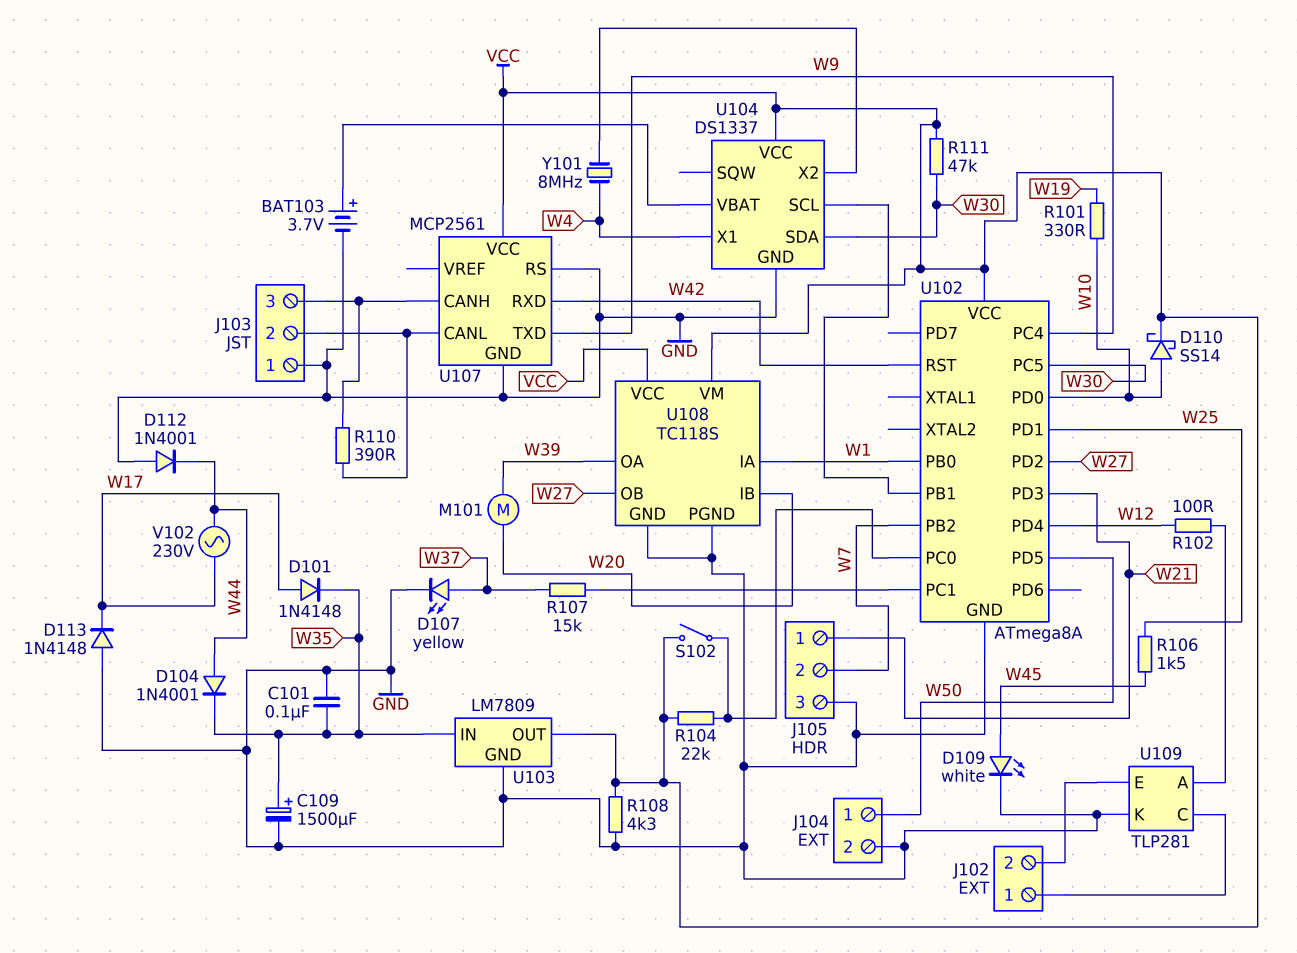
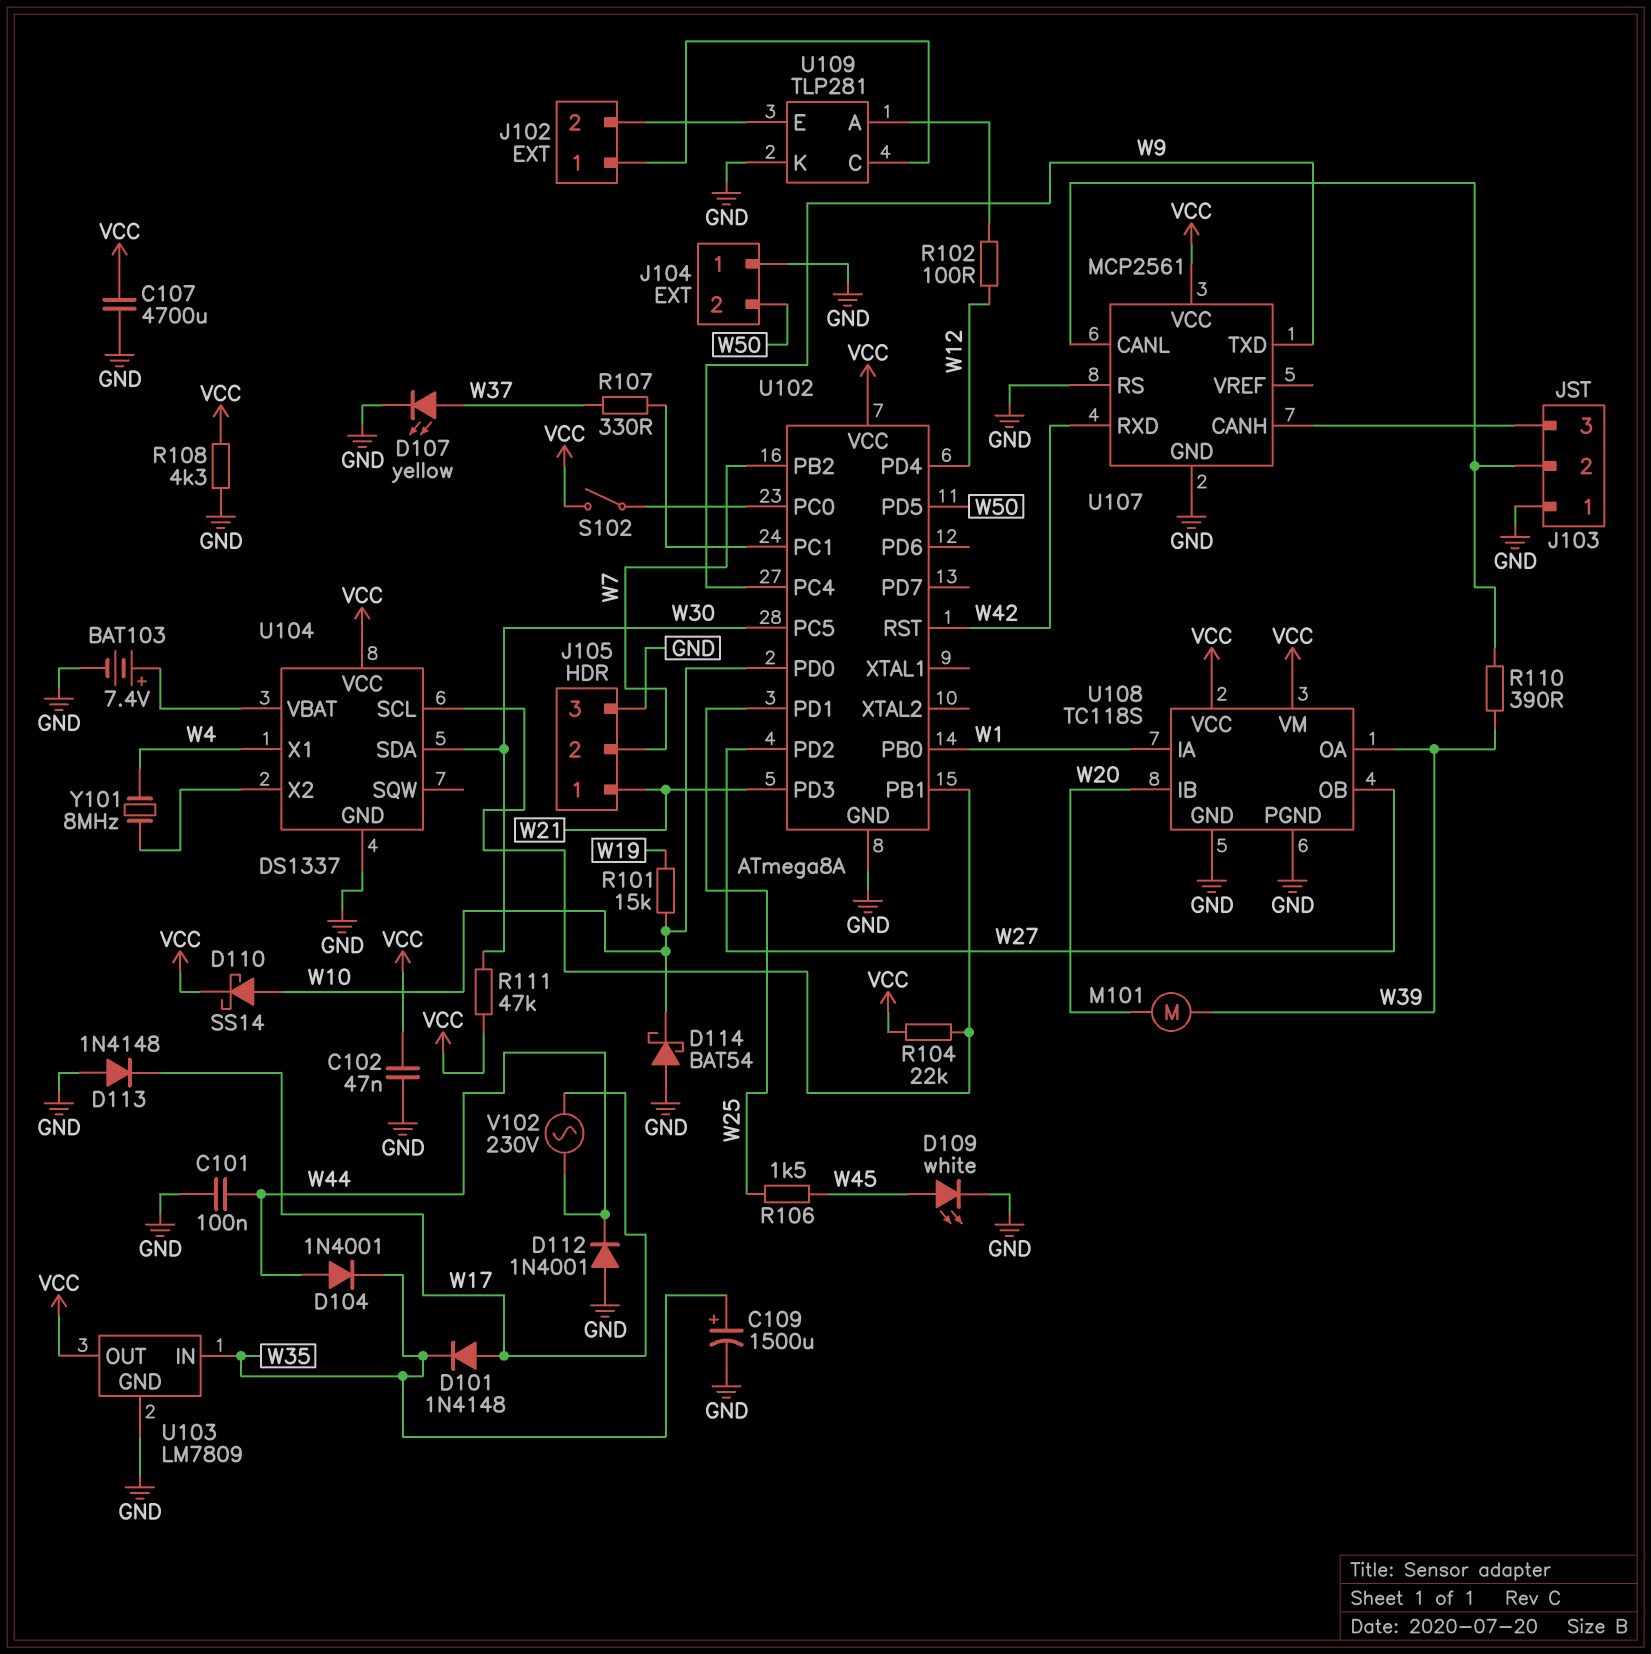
BAT103: 3.7V (plus U104/VBAT, minus GND) -> 7.4V (plus U104/VBAT, minus GND)
C101: 100nF (GND, W35) -> 100nF (GND, W44)
C102: none -> 47nF (GND, VCC)
C107: none -> 4700uF (GND, VCC)
D114: none -> schottky BAT54 (A GND, K W10)
J104 pin 1: W50 -> GND
J104 pin 2: GND -> W50
R101: 330 (W10, W19) -> 15k (W10, W19)
R104: 22k (U102/PC0, VCC) -> 22k (U102/PB1, VCC)
R107: 15k (U102/PC1, W37) -> 330 (U102/PC1, W37)
R110: 390 (J103/2, J103/3) -> 390 (J103/2, W39)

